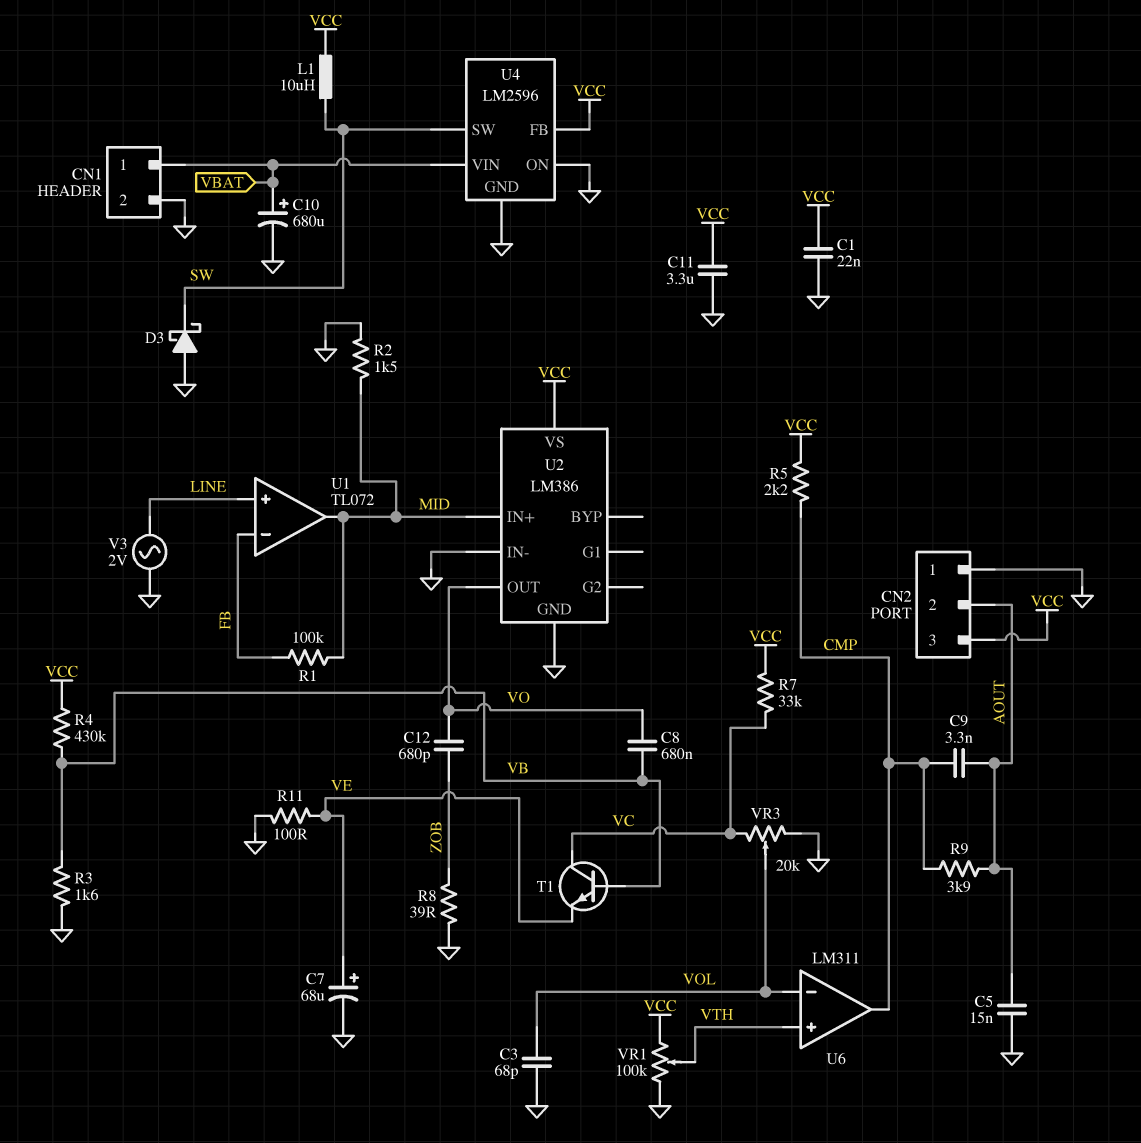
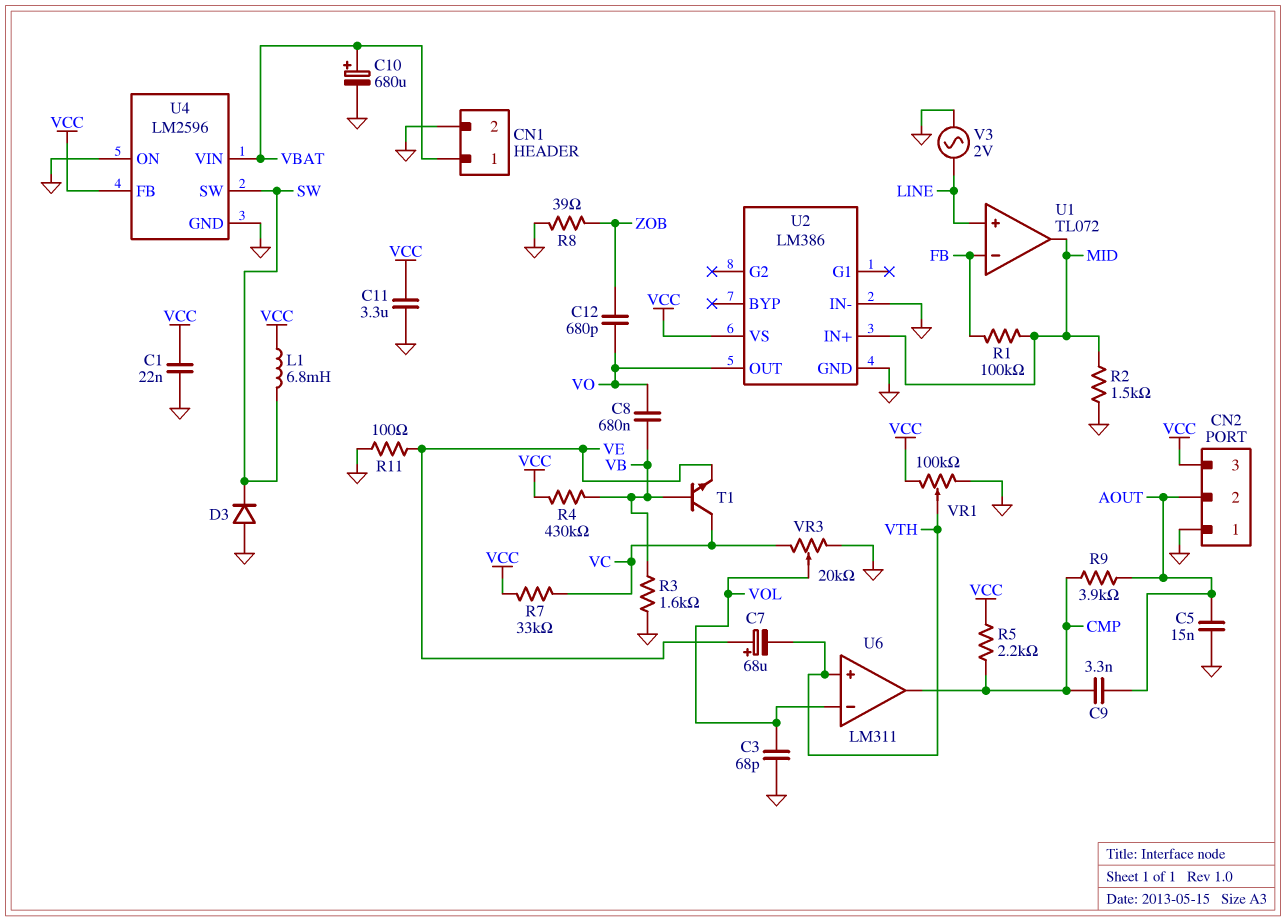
C7: 68uF (plus VE, minus GND) -> 68uF (plus VE, minus VTH)
D3: schottky (A GND, K SW) -> diode (A GND, K SW)
L1: 10uH (SW, VCC) -> 6.8mH (SW, VCC)

